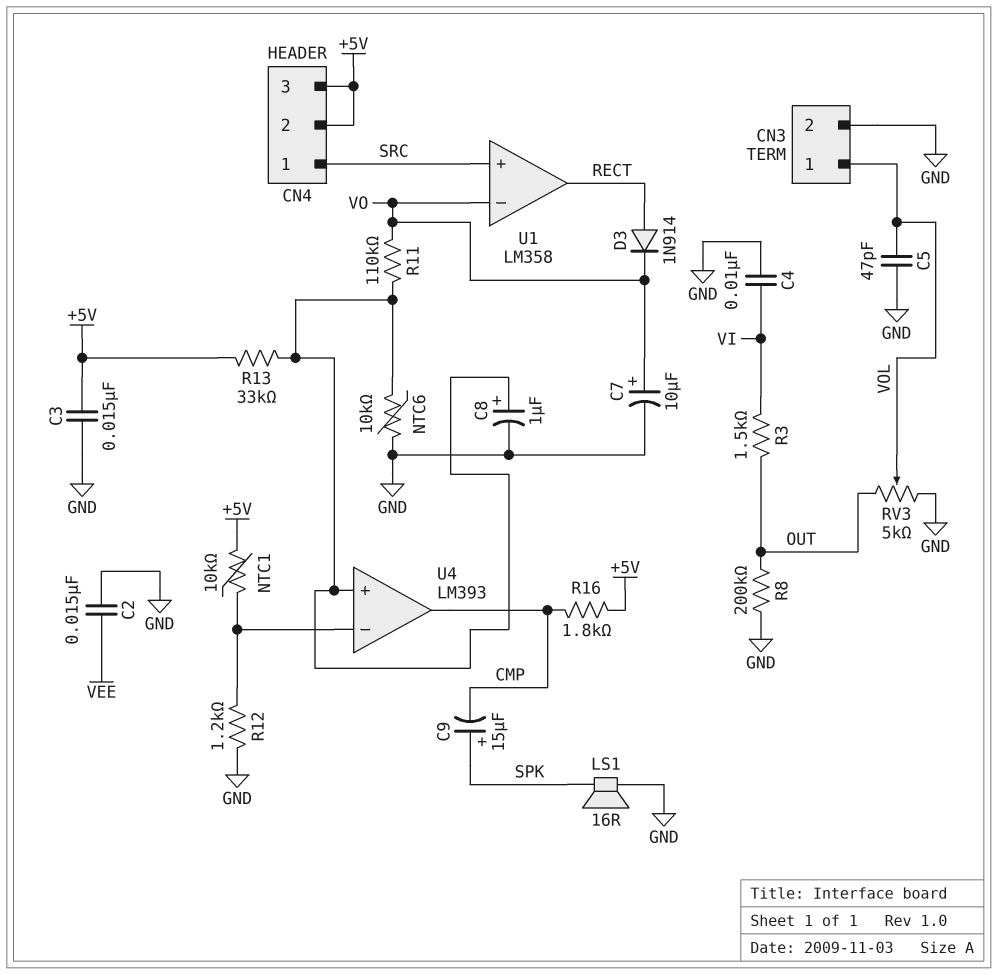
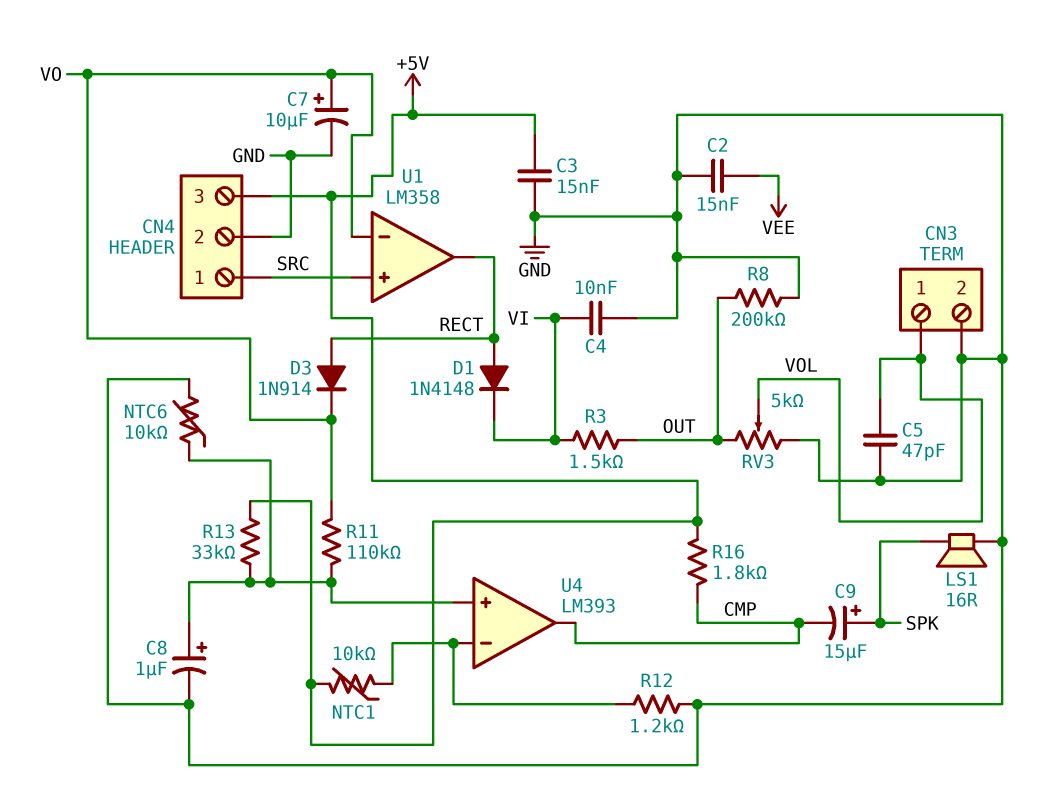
CN4 pin 2: +5V -> GND
D1: none -> diode 1N4148 (A RECT, K VI)

